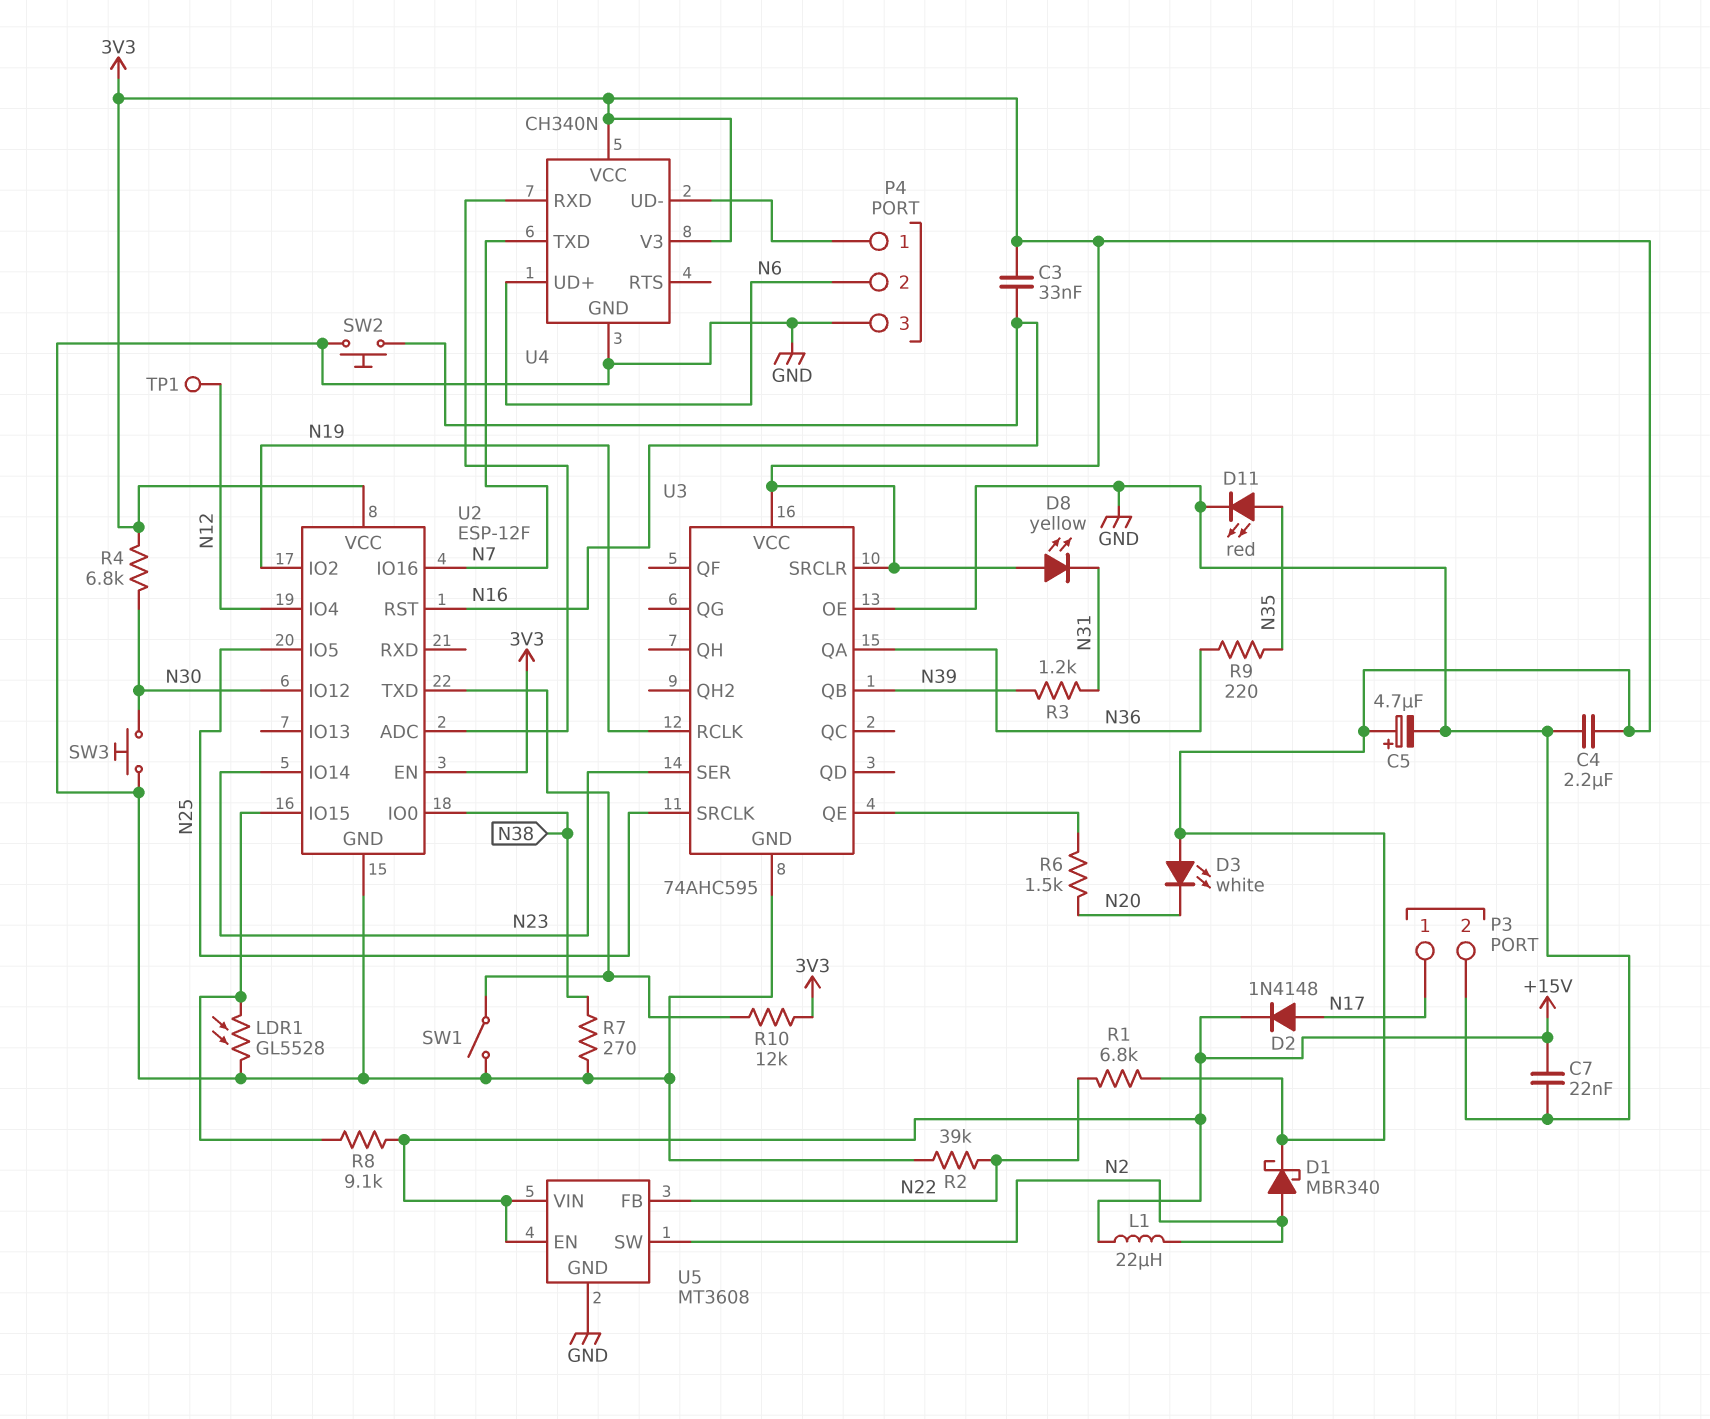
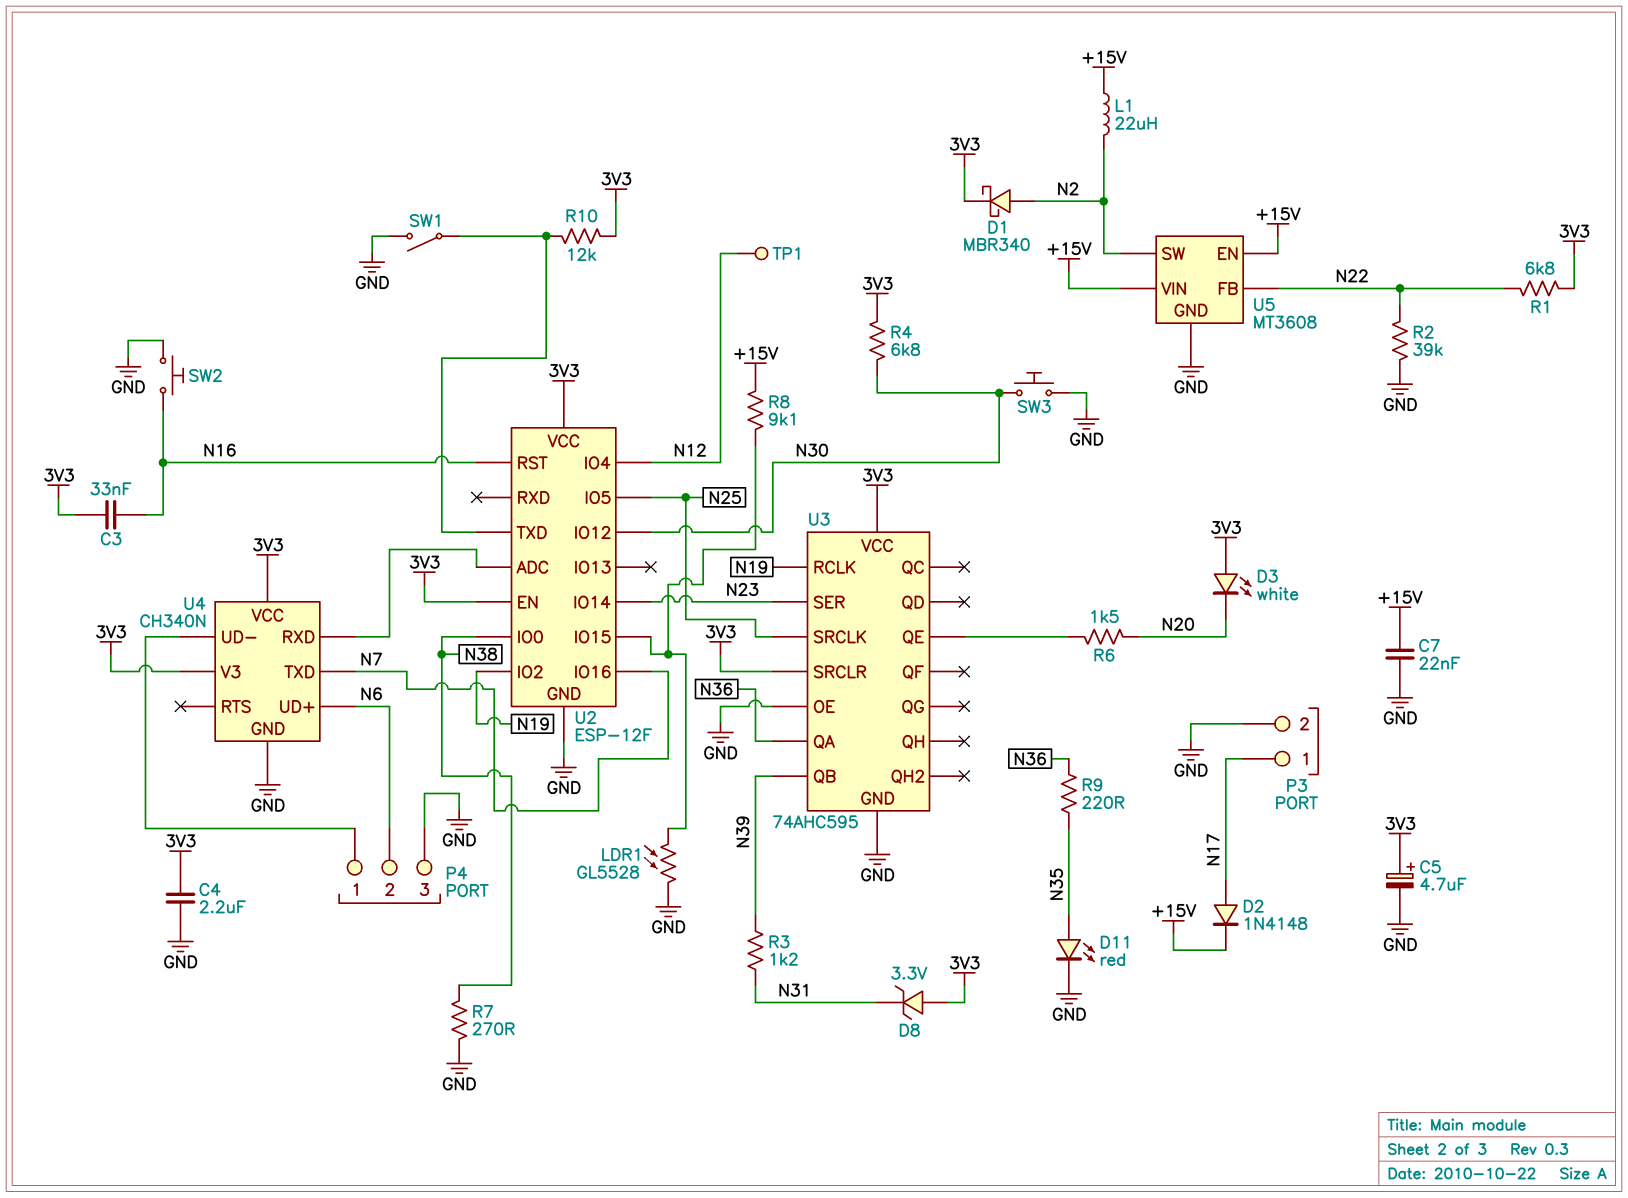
D8: LED yellow (A 3V3, K N31) -> zener 3.3V (A 3V3, K N31)

